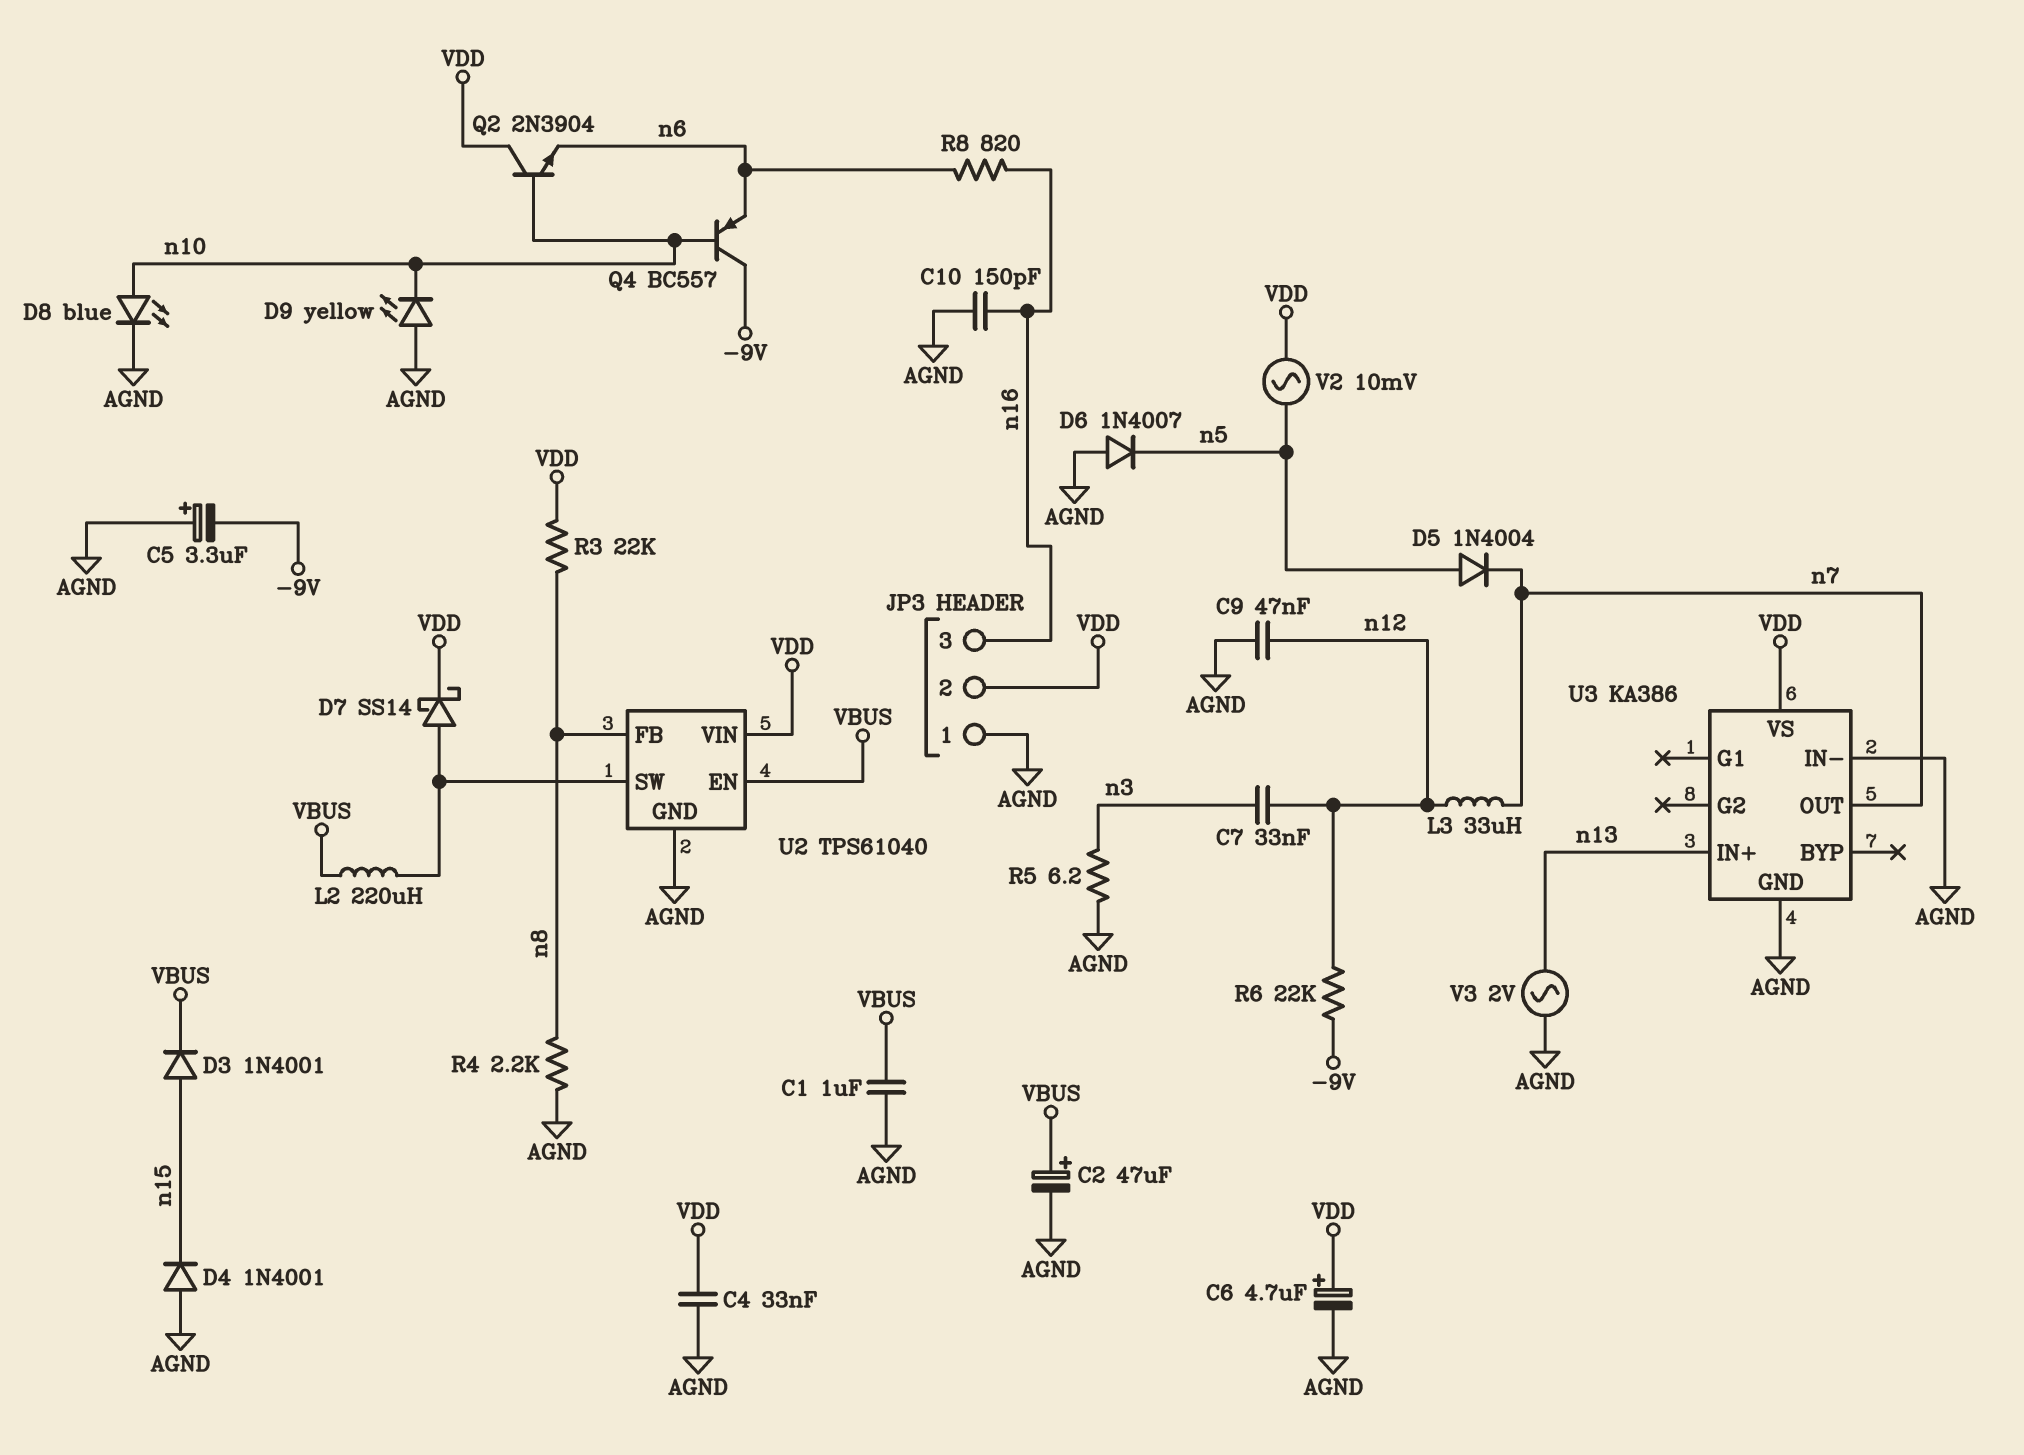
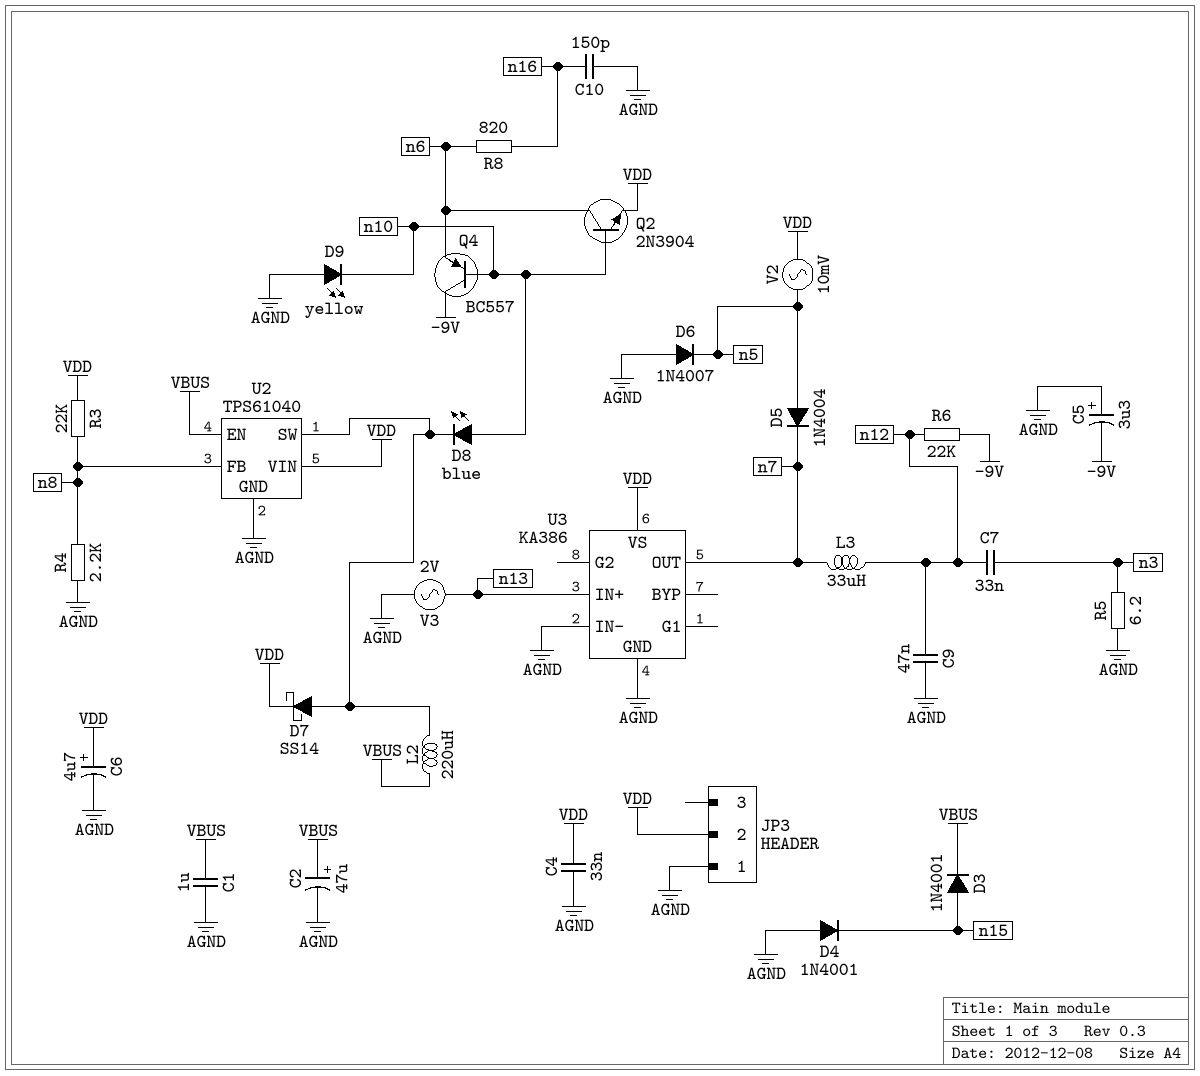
D8: LED blue (A n10, K AGND) -> LED blue (A n10, K U2/SW)
JP3 pin 3: n16 -> none
Q2: NPN 2N3904 (B n10, C VDD, E n6) -> NPN 2N3904 (B n10, C n6, E VDD)

